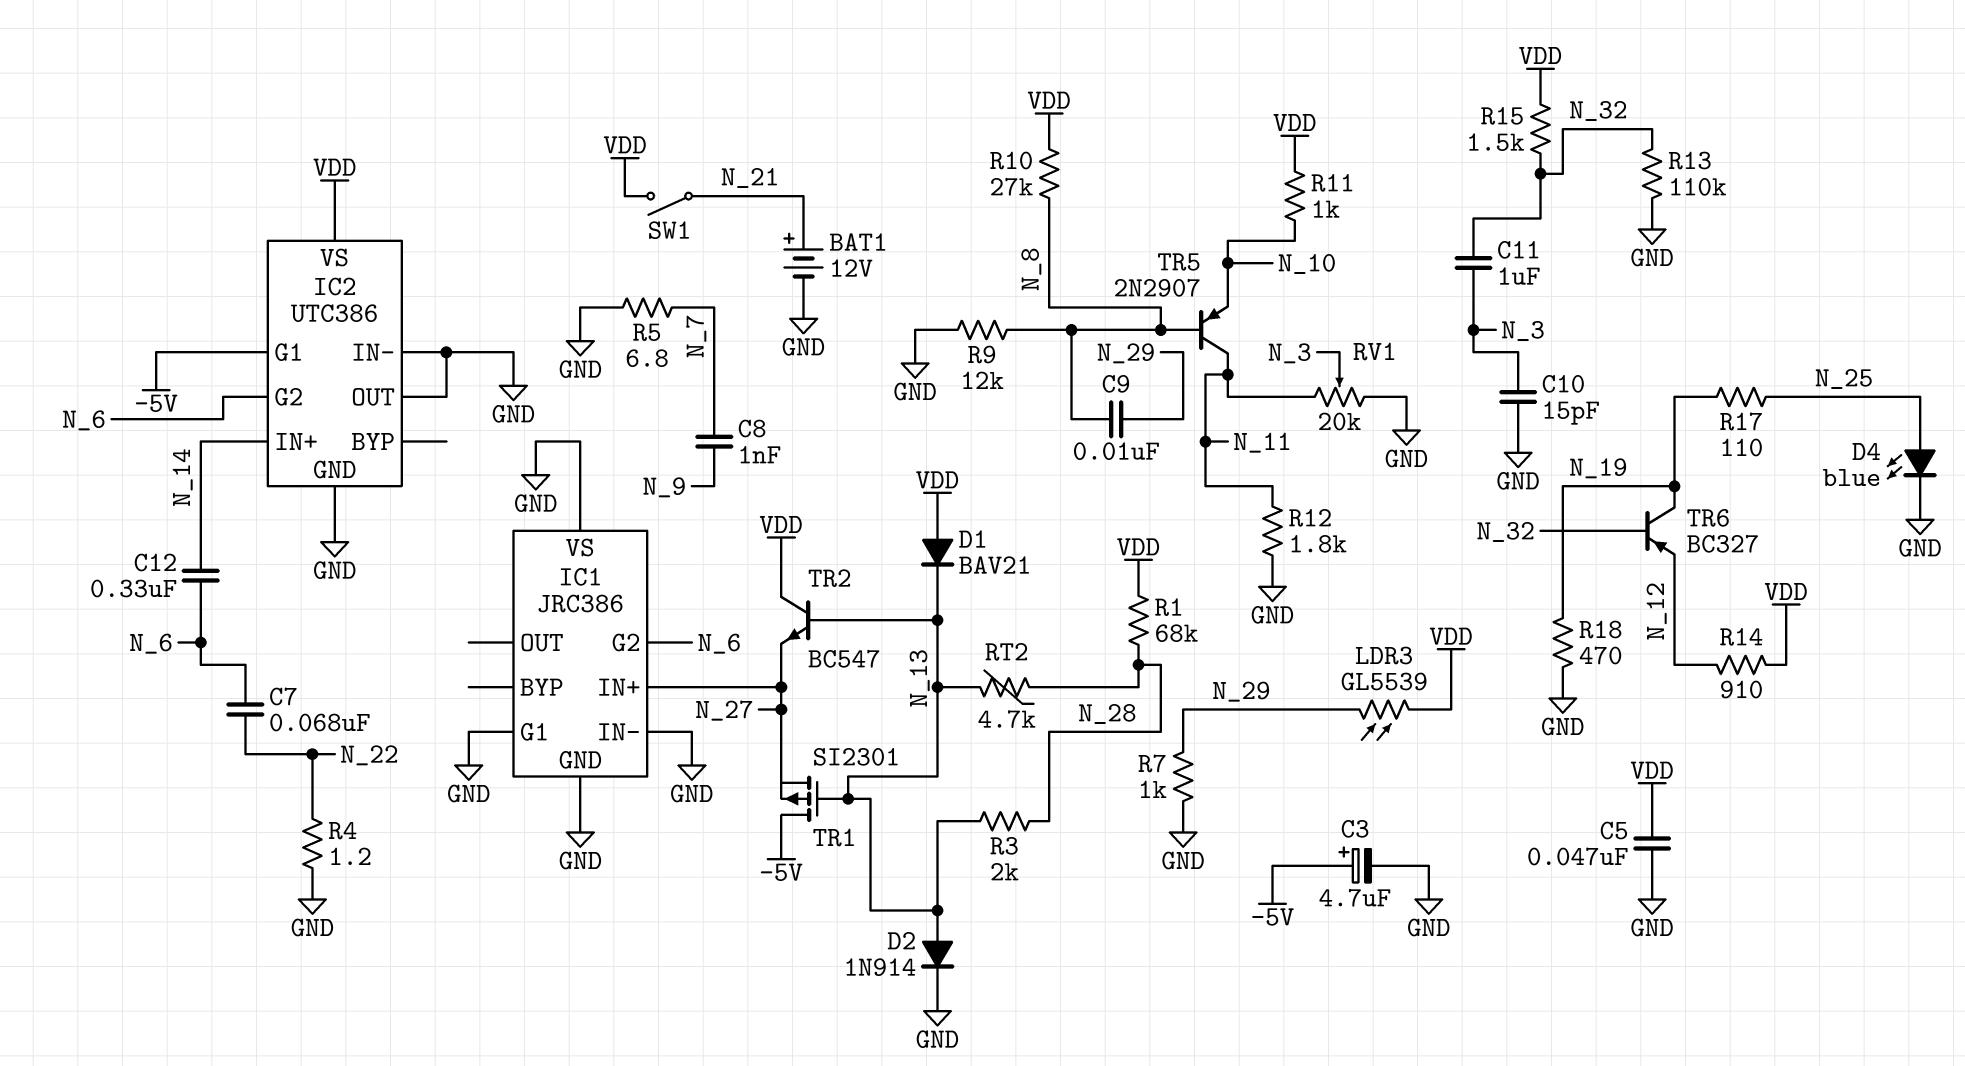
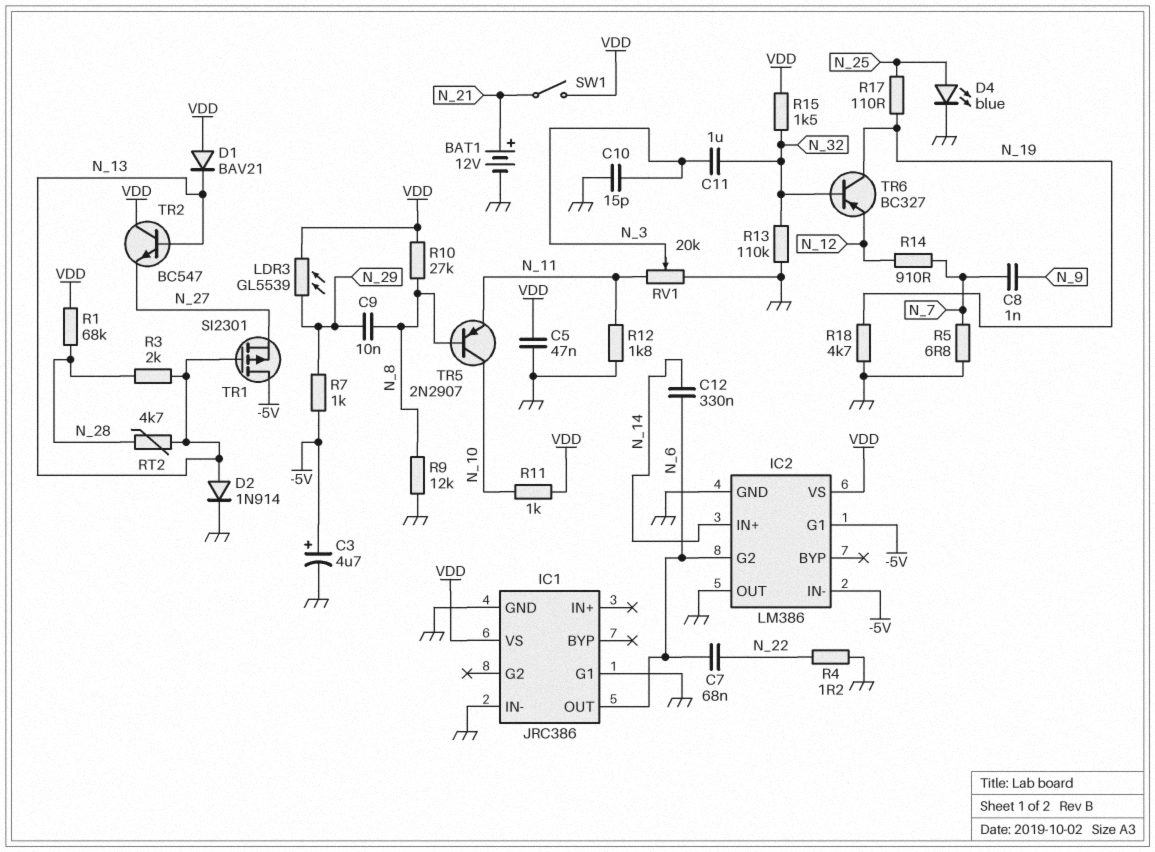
IC1 pin G2: N_6 -> none
IC1 pin IN+: N_27 -> none
IC1 pin OUT: none -> N_6
IC1 pin VS: GND -> VDD
IC2: UTC386 -> LM386
IC2 pin IN-: GND -> -5V
R7: 1k (GND, N_29) -> 1k (-5V, N_29)
R14: 910 (N_12, VDD) -> 910 (N_7, N_12)
R18: 470 (GND, N_19) -> 4.7k (GND, N_19)
TR5: PNP 2N2907 (B N_8, C N_11, E N_10) -> PNP 2N2907 (B N_8, C N_10, E N_11)

